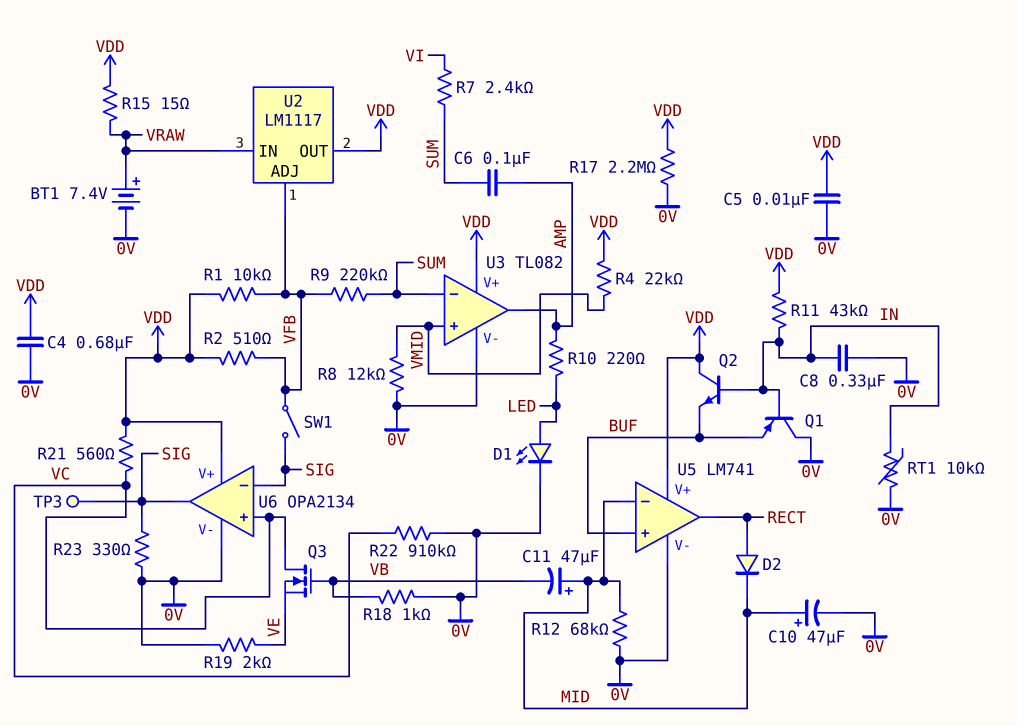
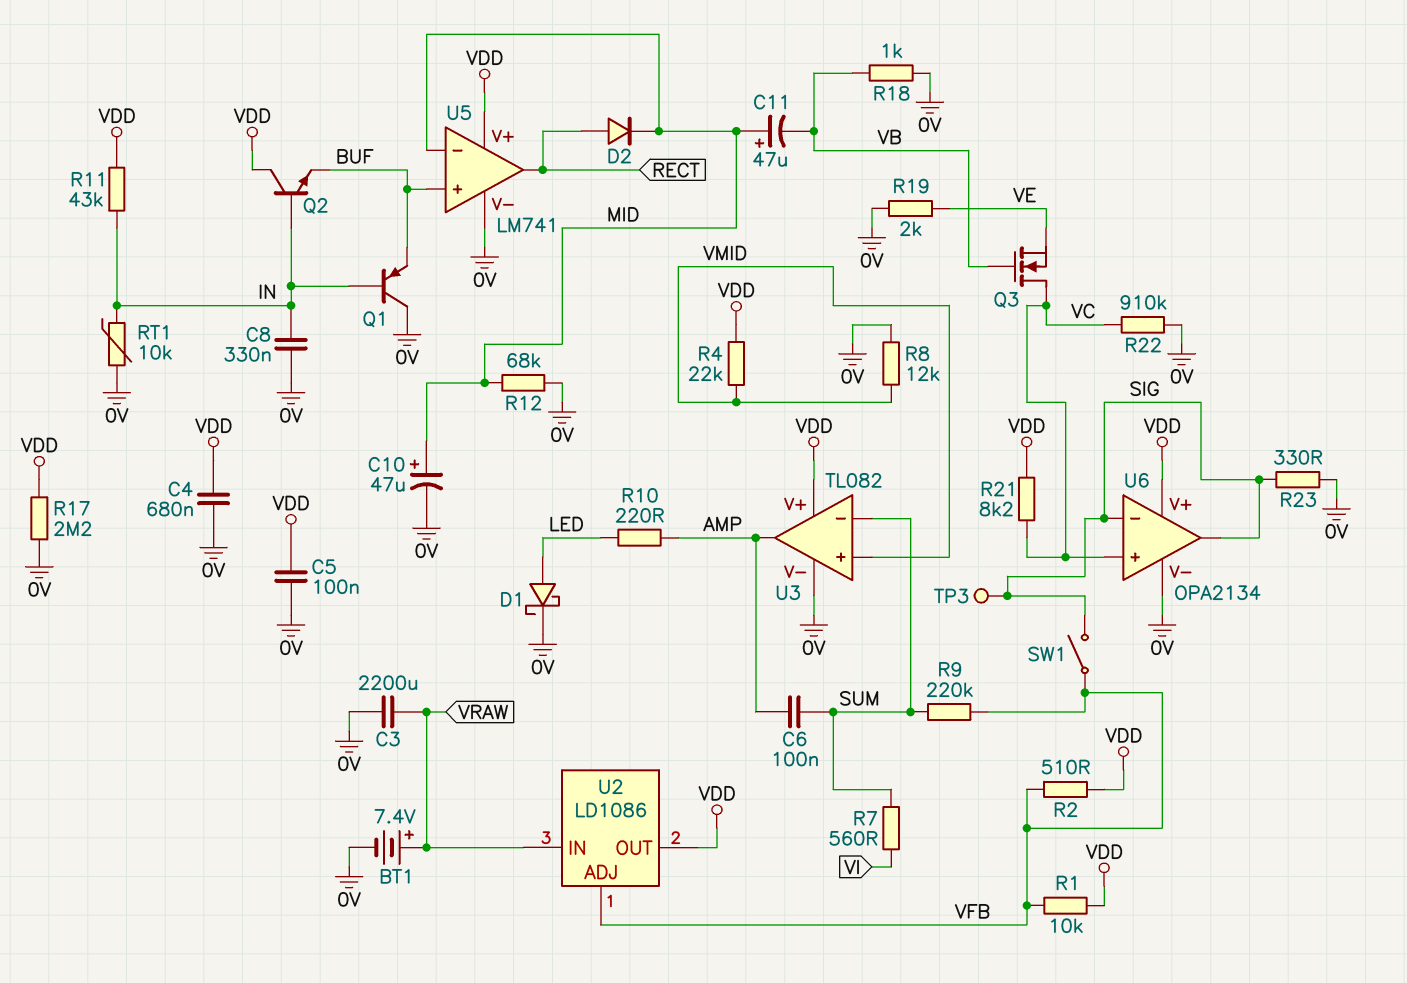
C3: none -> 2200uF (0V, VRAW)
C5: 10nF (0V, VDD) -> 100nF (0V, VDD)
D1: LED (A LED, K 0V) -> schottky (A LED, K 0V)
R7: 2.4k (SUM, VI) -> 560 (SUM, VI)
R15: 15 (VDD, VRAW) -> none
R21: 560 (VC, VDD) -> 8.2k (VC, VDD)
U2: LM1117 -> LD1086

